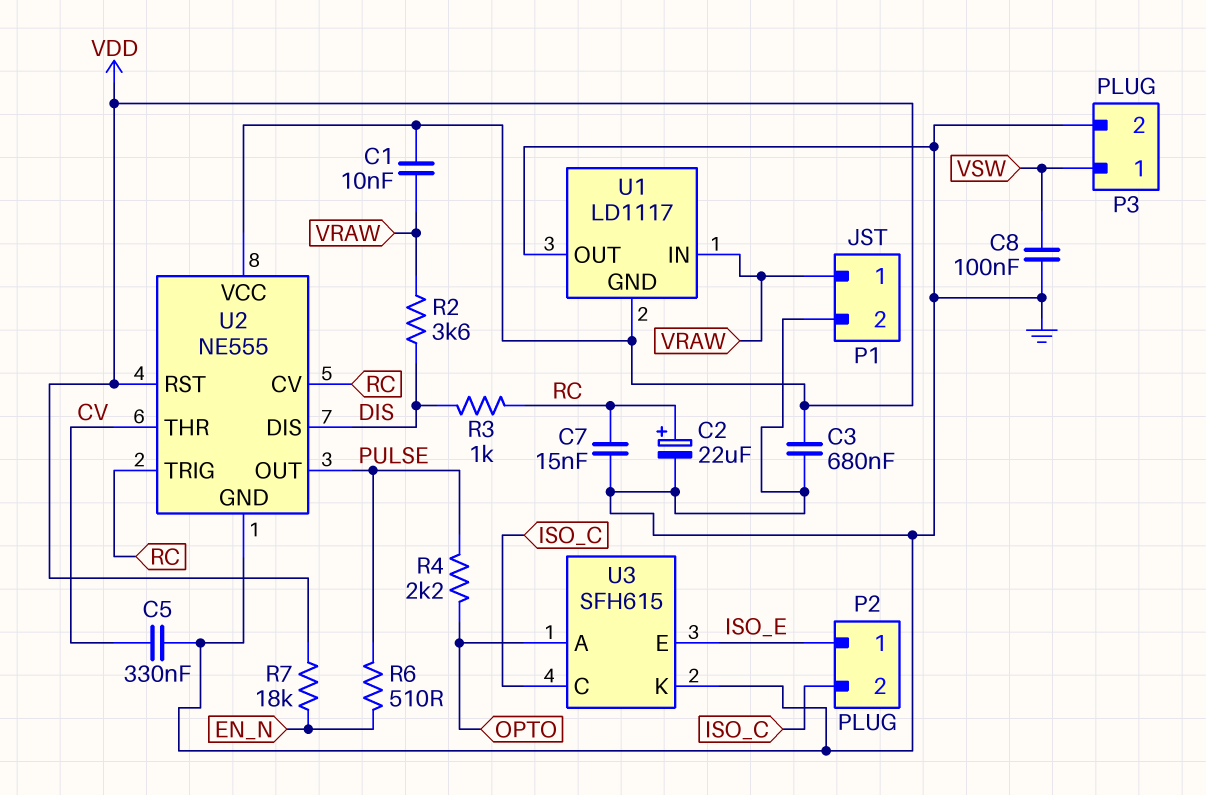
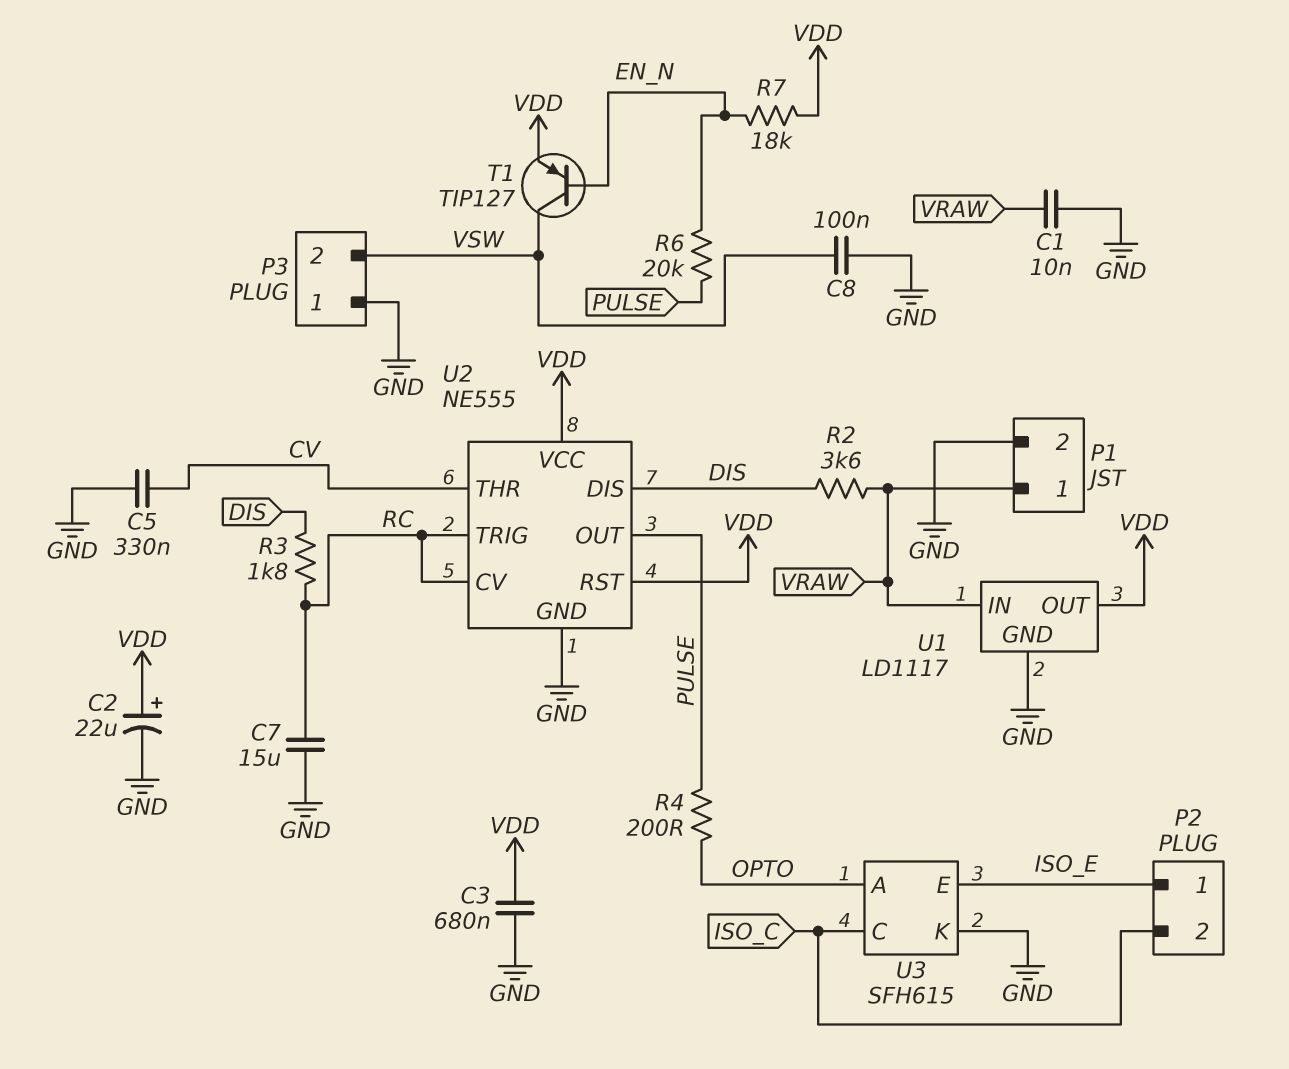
C1: 10nF (VDD, VRAW) -> 10nF (GND, VRAW)
C2: 22uF (plus RC, minus GND) -> 22uF (plus VDD, minus GND)
C7: 15nF (GND, RC) -> 15uF (GND, RC)
P3 pin 1: VSW -> GND
P3 pin 2: GND -> VSW
R3: 1k (DIS, RC) -> 1.8k (DIS, RC)
R4: 2.2k (OPTO, PULSE) -> 200 (OPTO, PULSE)
R6: 510 (EN_N, PULSE) -> 20k (EN_N, PULSE)
T1: none -> PNP TIP127 (B EN_N, C VSW, E VDD)
U1 pin GND: VDD -> GND
U1 pin OUT: GND -> VDD

